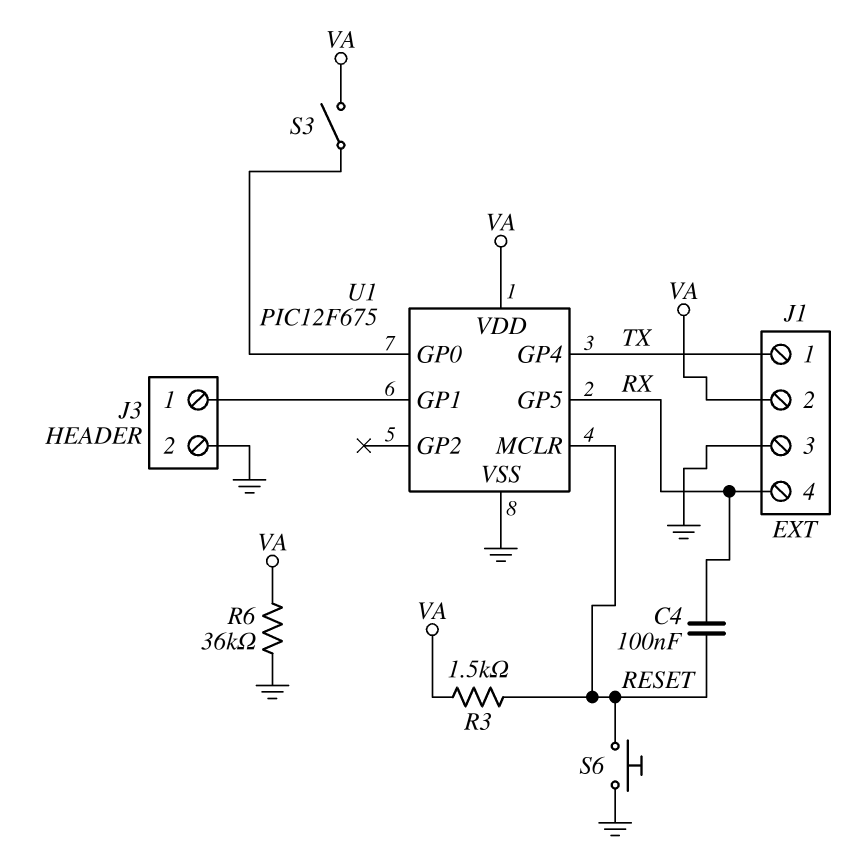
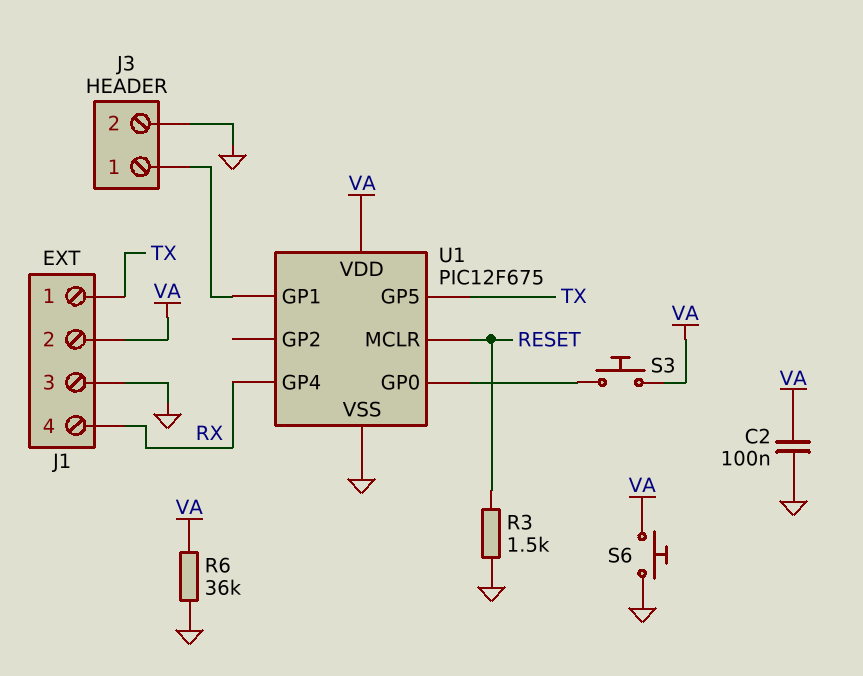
C2: none -> 100nF (GND, VA)
C4: 100nF (RESET, RX) -> none
R3: 1.5k (RESET, VA) -> 1.5k (GND, RESET)
S3: switch (U1/GP0, VA) -> button (U1/GP0, VA)
S6: button (GND, RESET) -> button (GND, VA)
U1 pin GP4: TX -> RX
U1 pin GP5: RX -> TX

